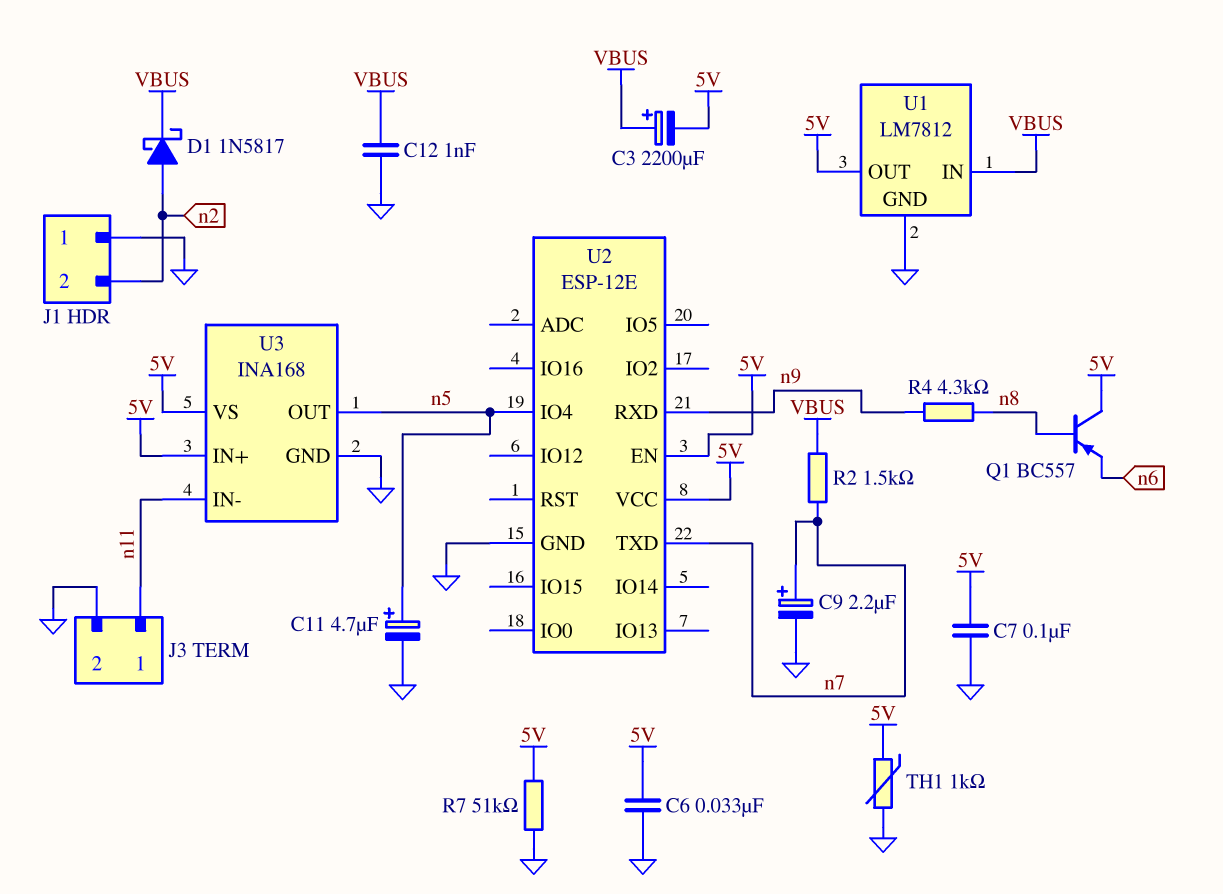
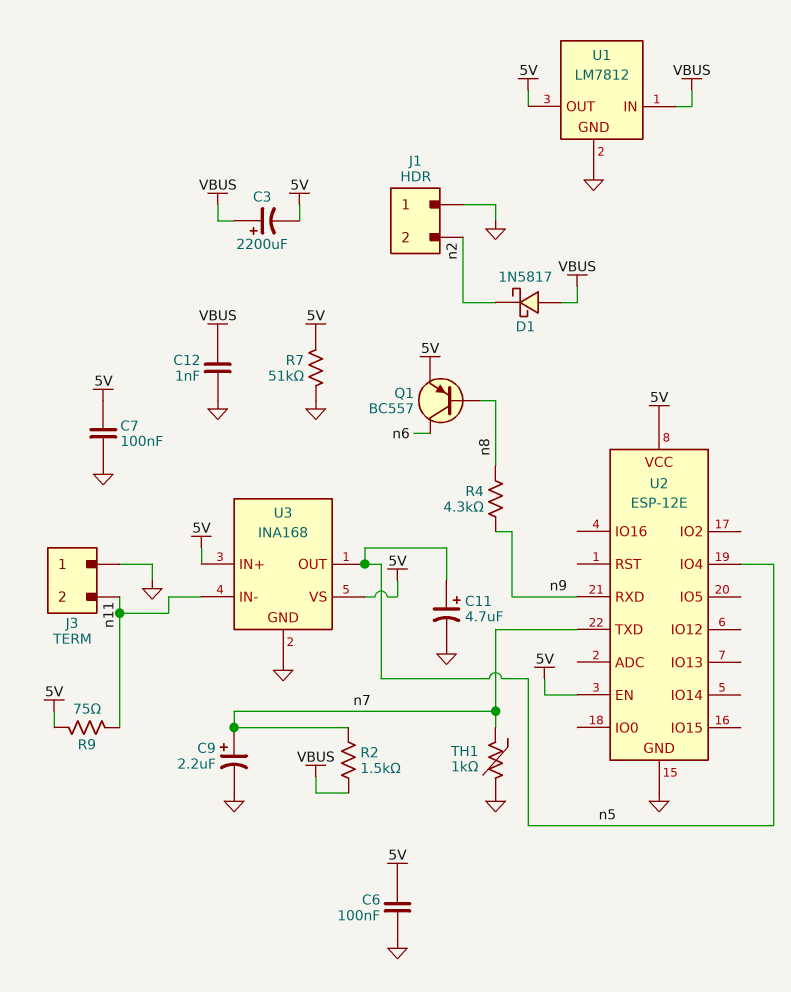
C6: 33nF (5V, GND) -> 100nF (5V, GND)
D1: schottky 1N5817 (A n2, K VBUS) -> schottky 1N5817 (A VBUS, K n2)
J3 pin 1: n11 -> GND
J3 pin 2: GND -> n11
Q1: PNP BC557 (B n8, C 5V, E n6) -> PNP BC557 (B n8, C n6, E 5V)
R9: none -> 75 (5V, n11)
TH1: 1k (5V, GND) -> 1k (GND, n7)

